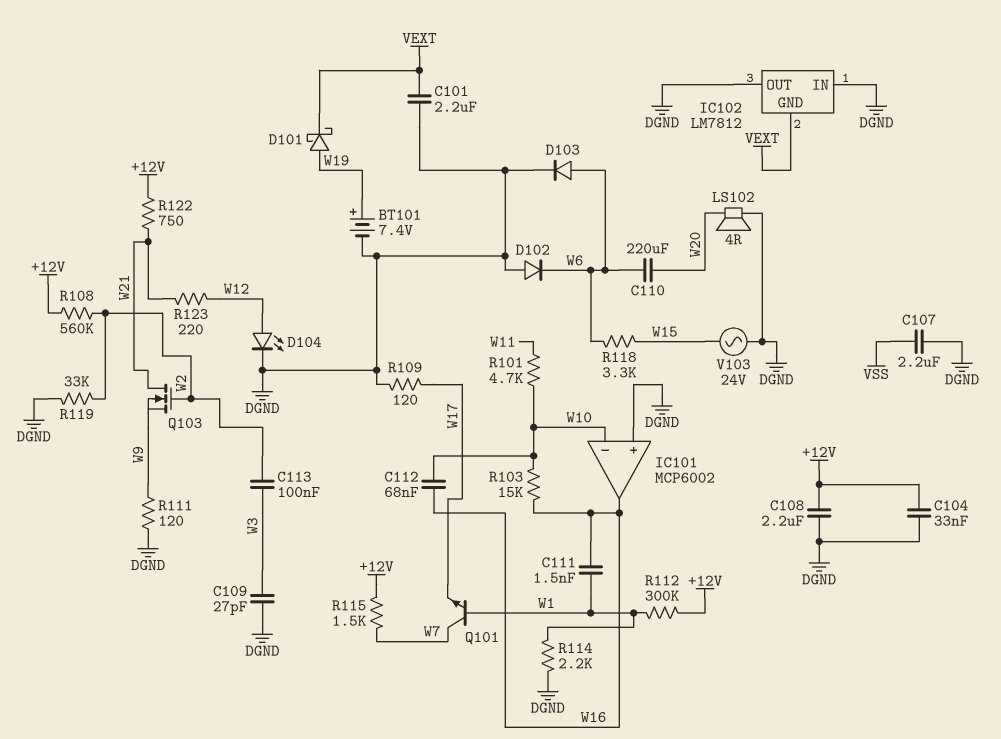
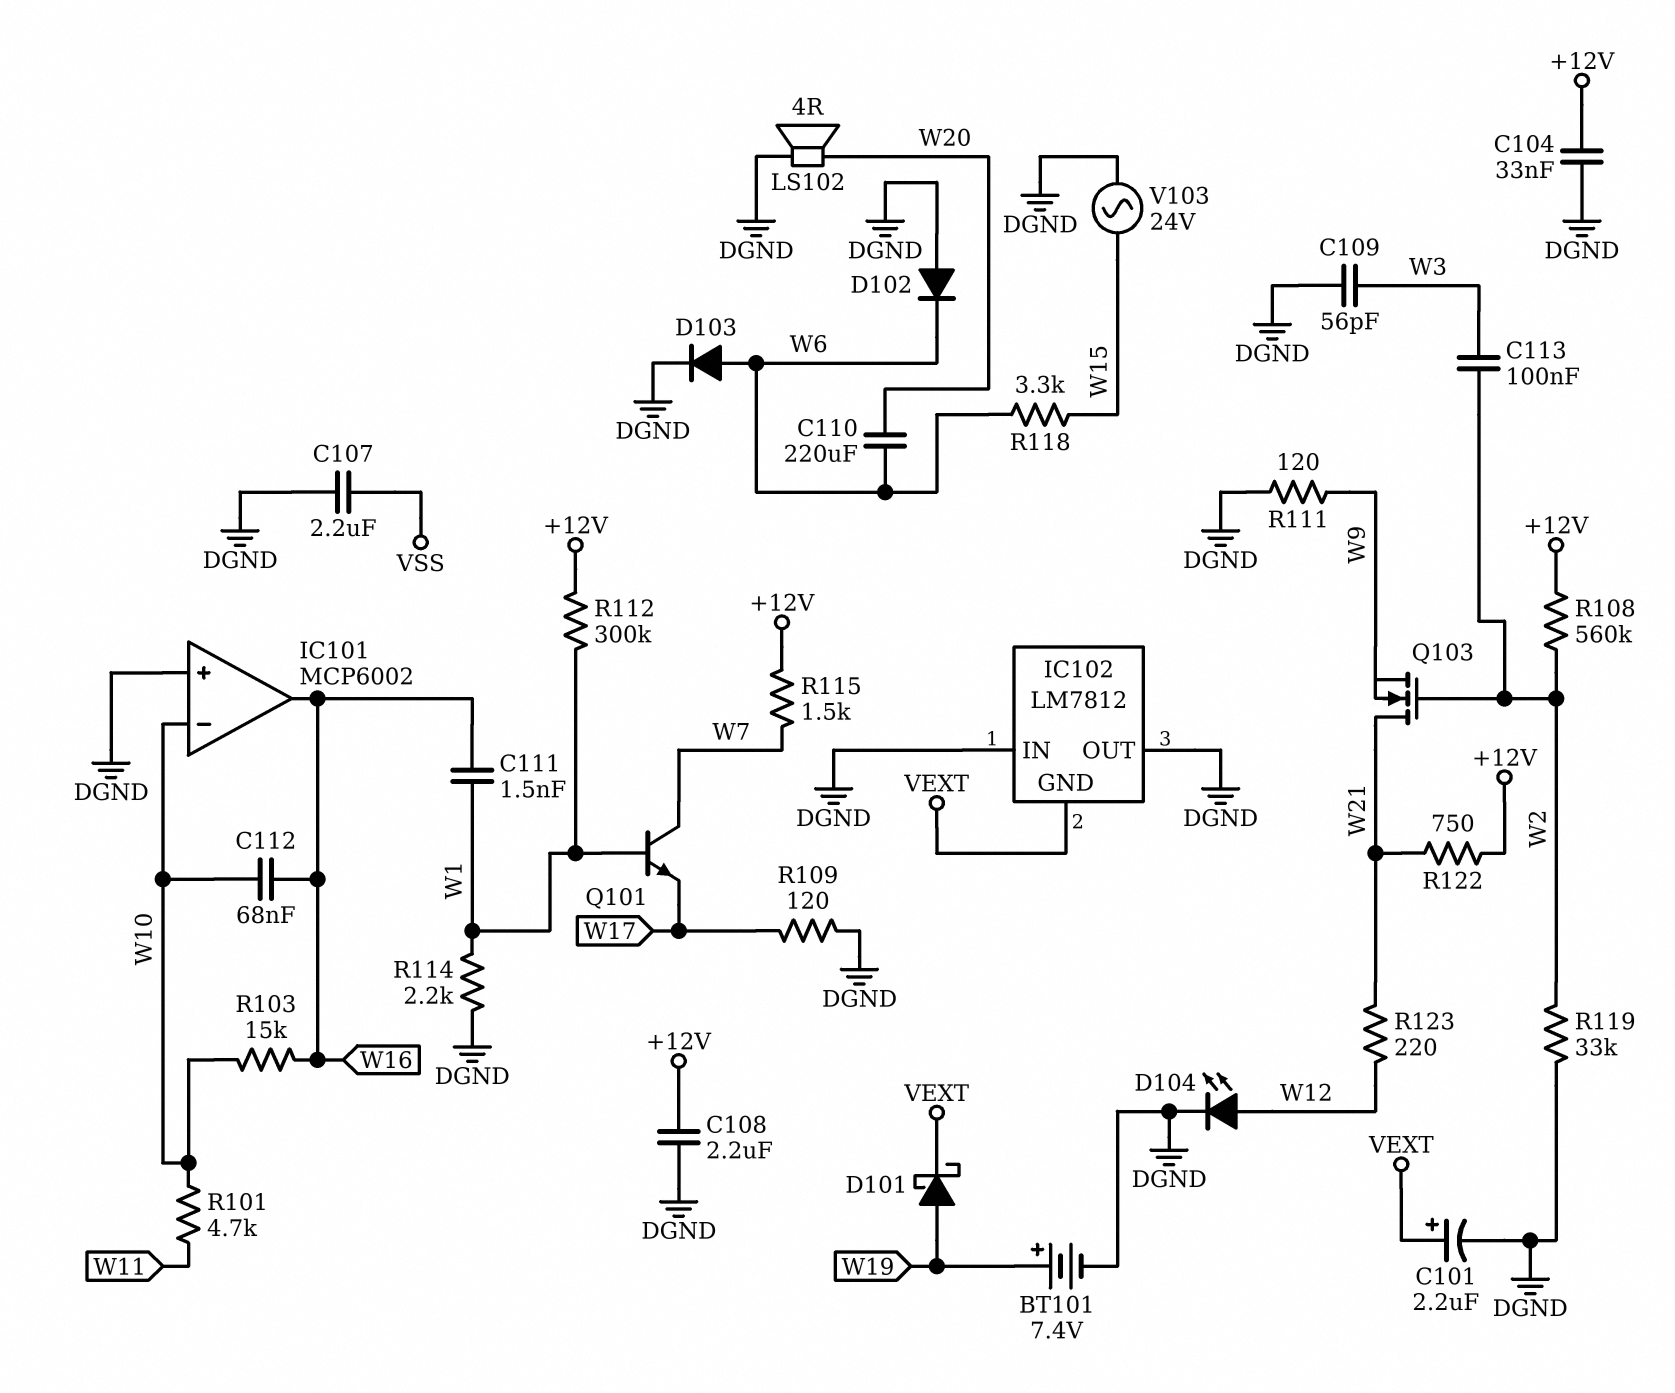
C101: 2.2uF (DGND, VEXT) -> 2.2uF (plus VEXT, minus DGND)
C109: 27pF (DGND, W3) -> 56pF (DGND, W3)

